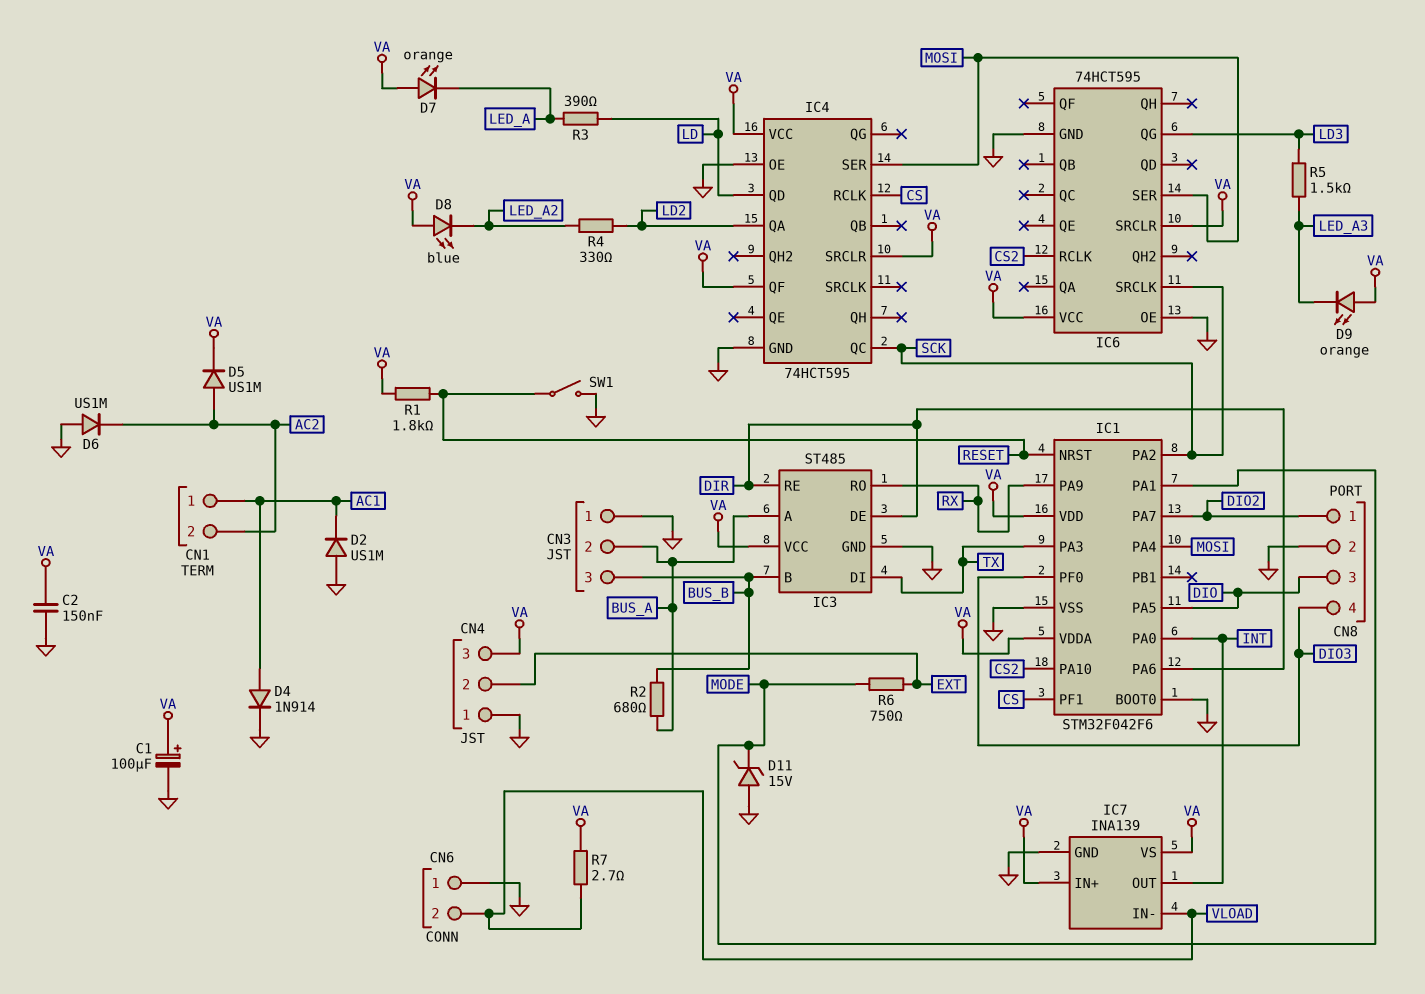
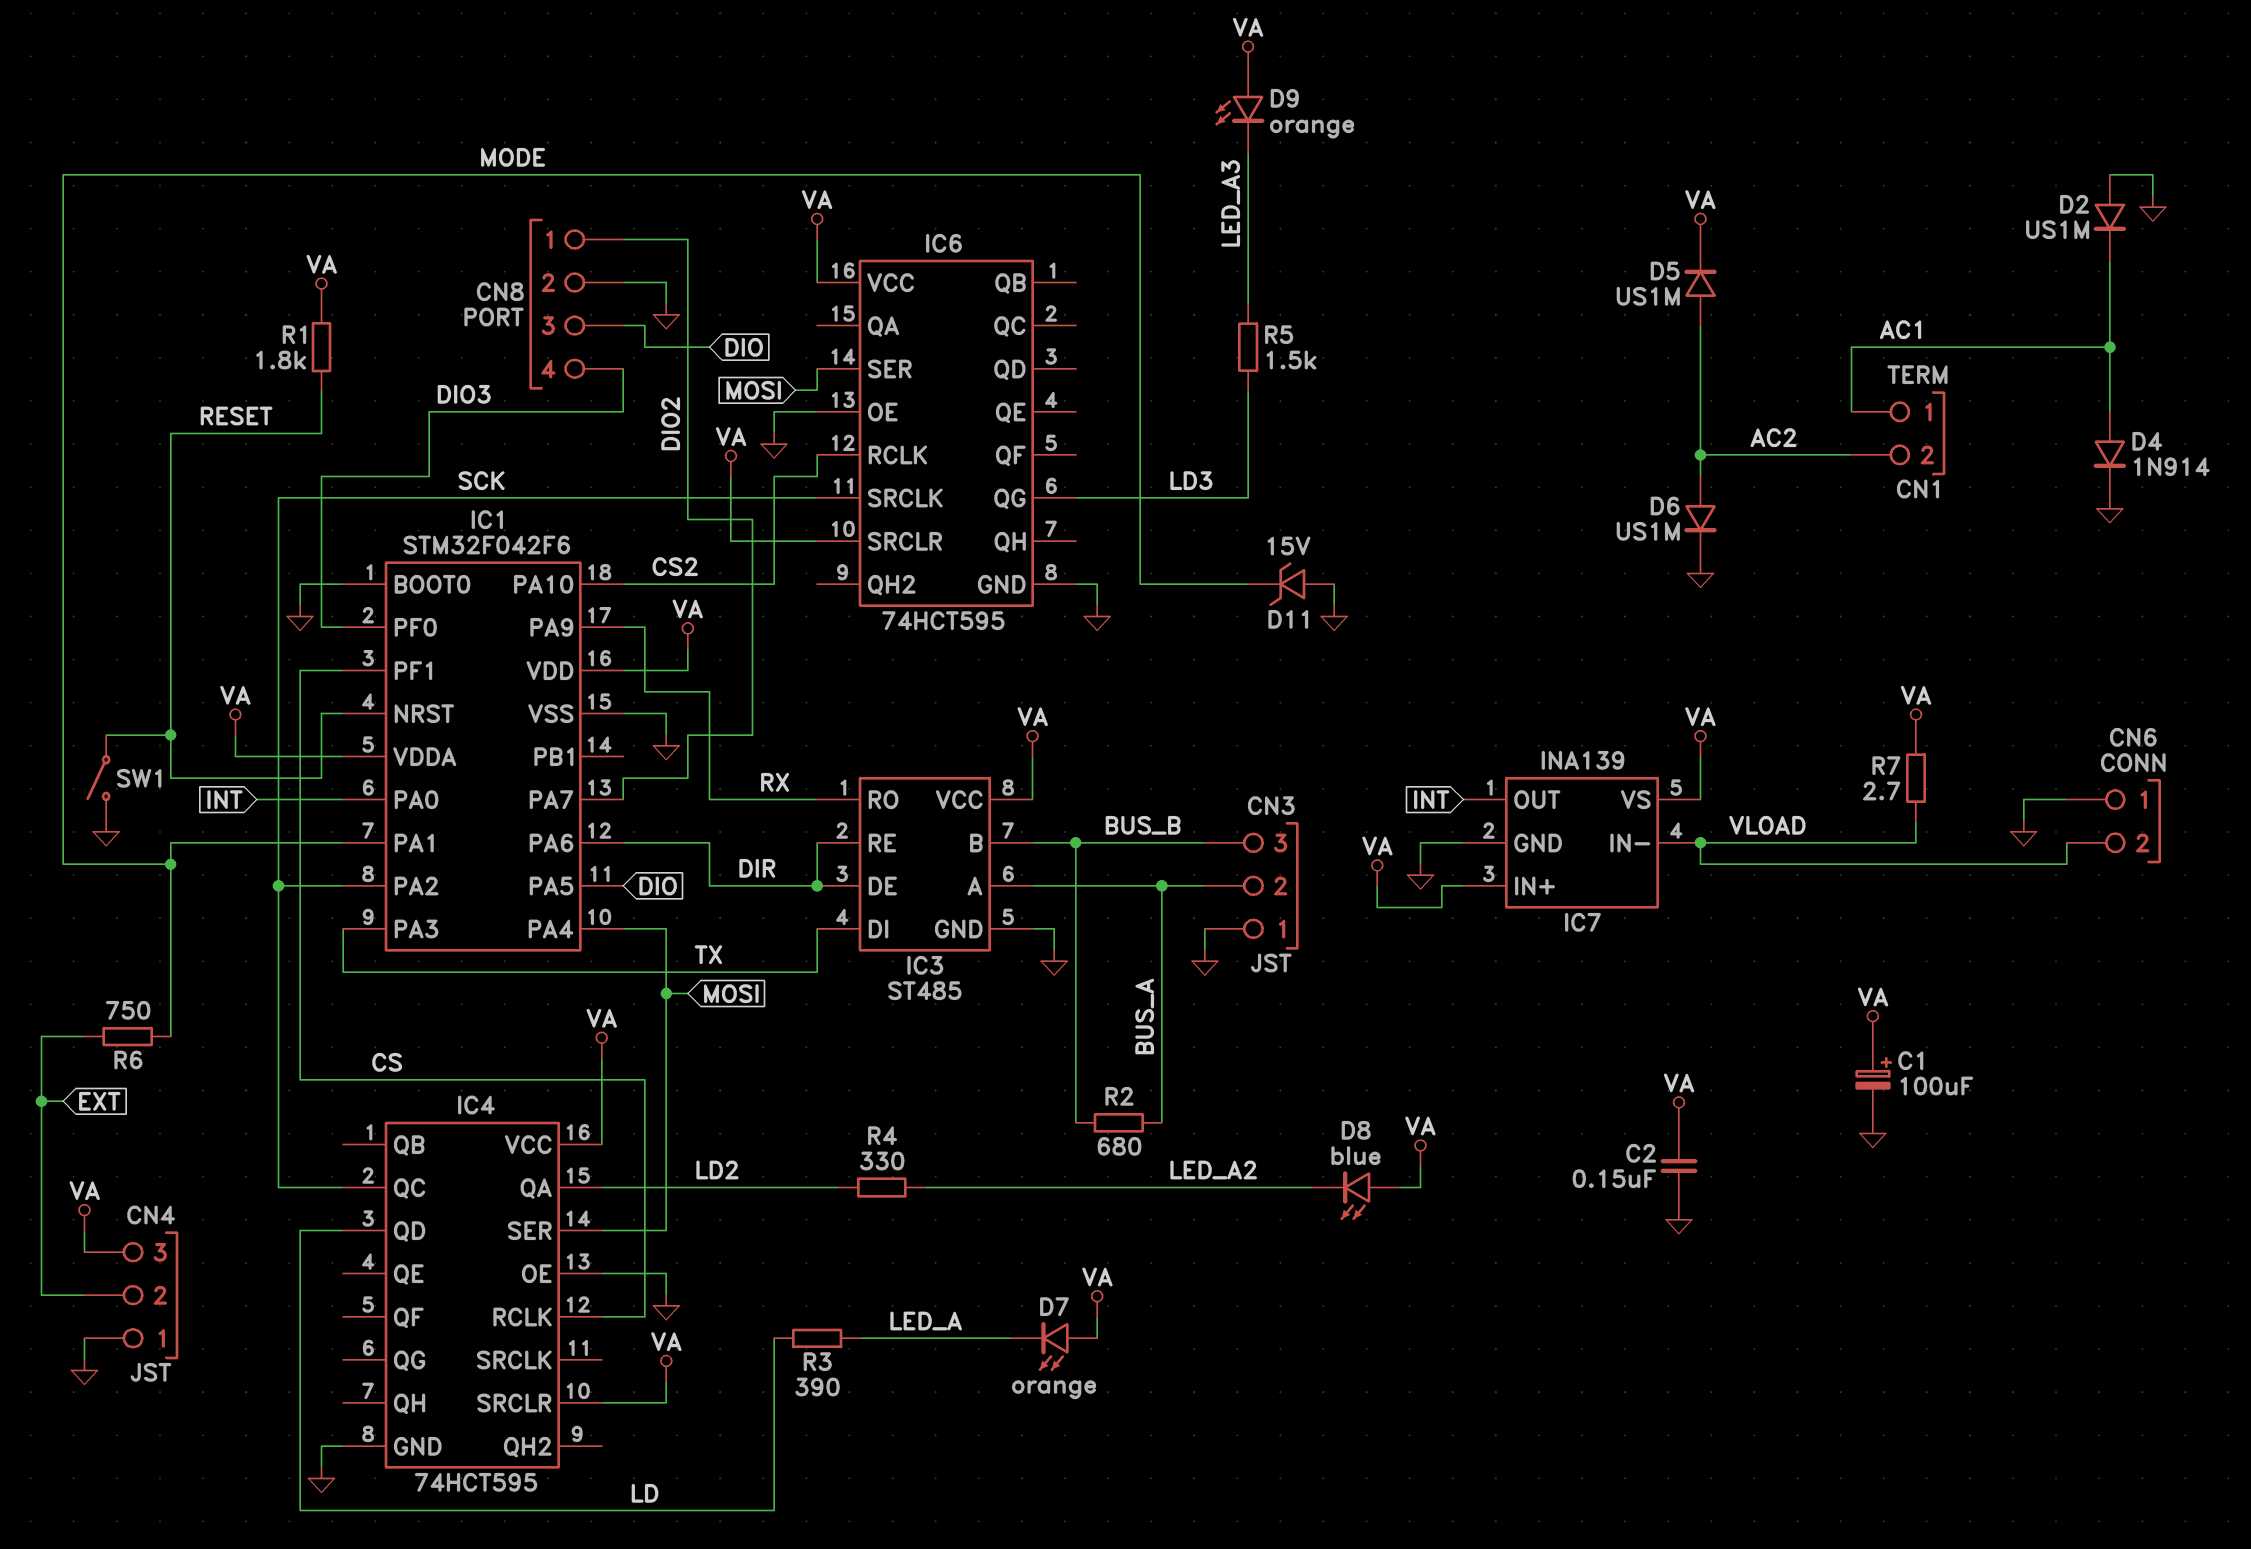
D6: diode US1M (A GND, K AC2) -> diode US1M (A AC2, K GND)
IC4 pin QF: VA -> none

